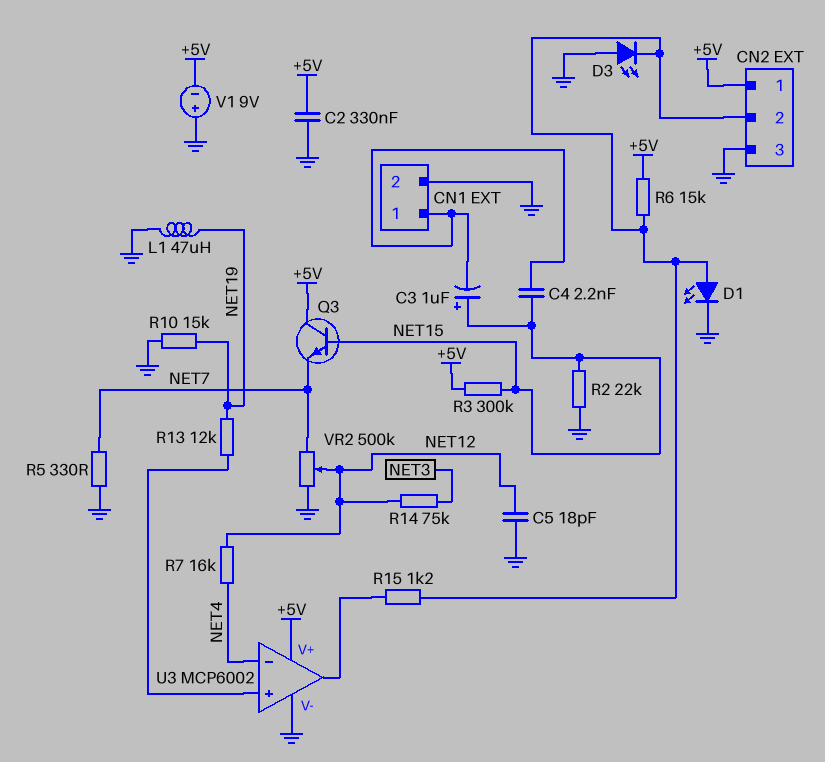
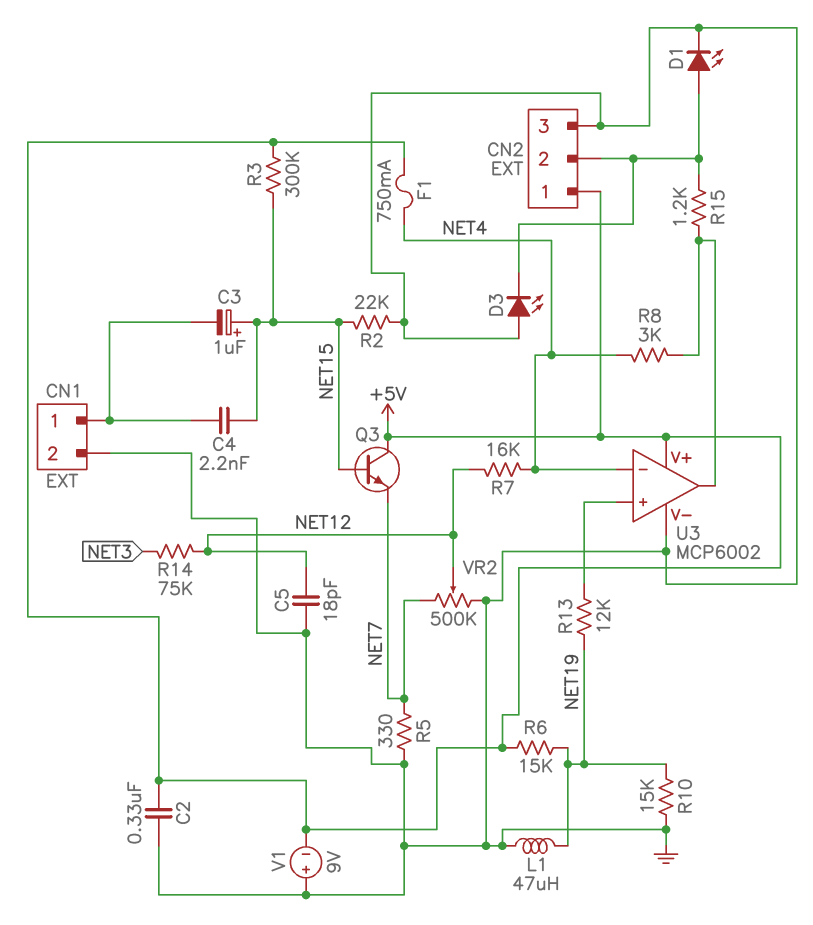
F1: none -> 750mA (+5V, NET4)
R6: 15k (+5V, CN2/2) -> 15k (+5V, NET19)
R8: none -> 3k (NET4, U3/out)

